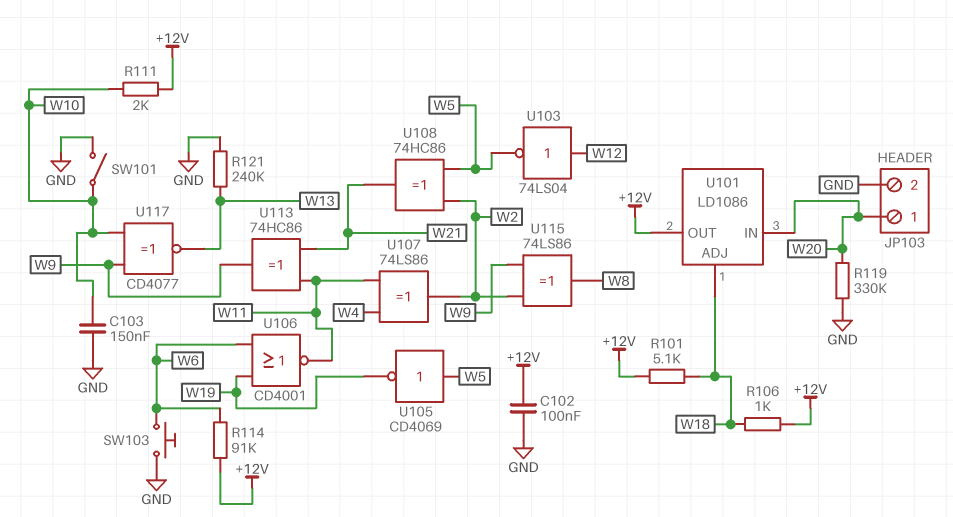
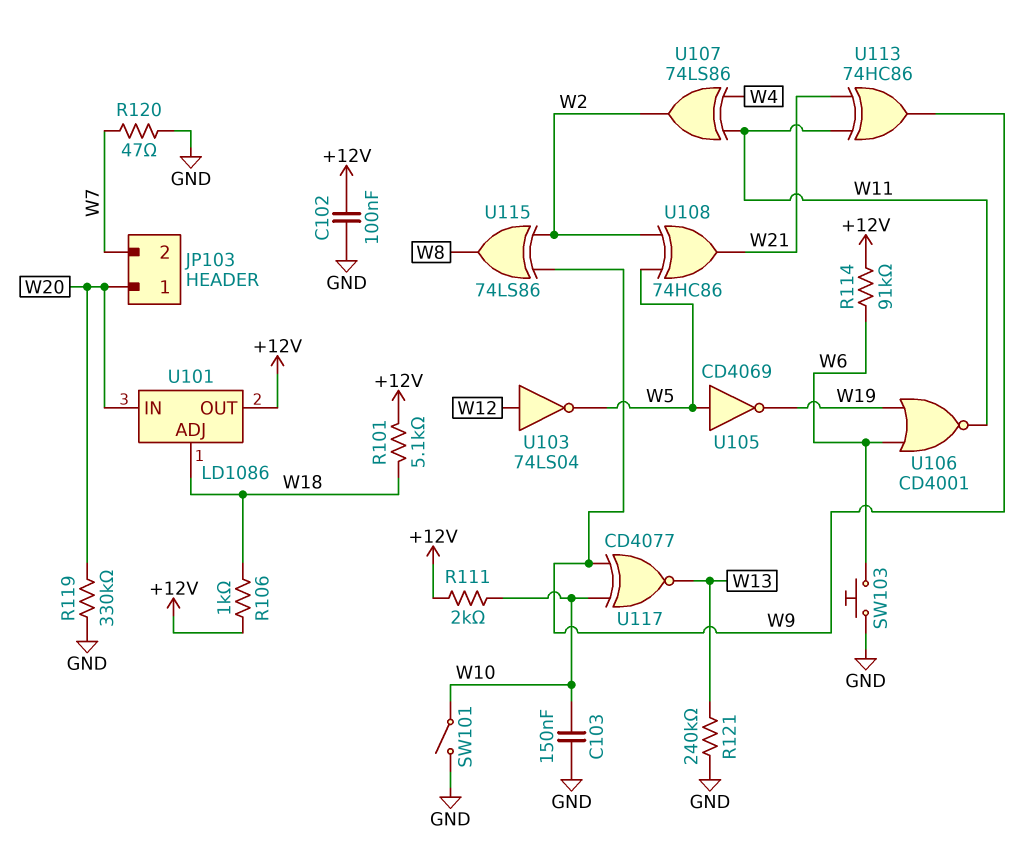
JP103 pin 2: GND -> W7
R120: none -> 47 (GND, W7)

